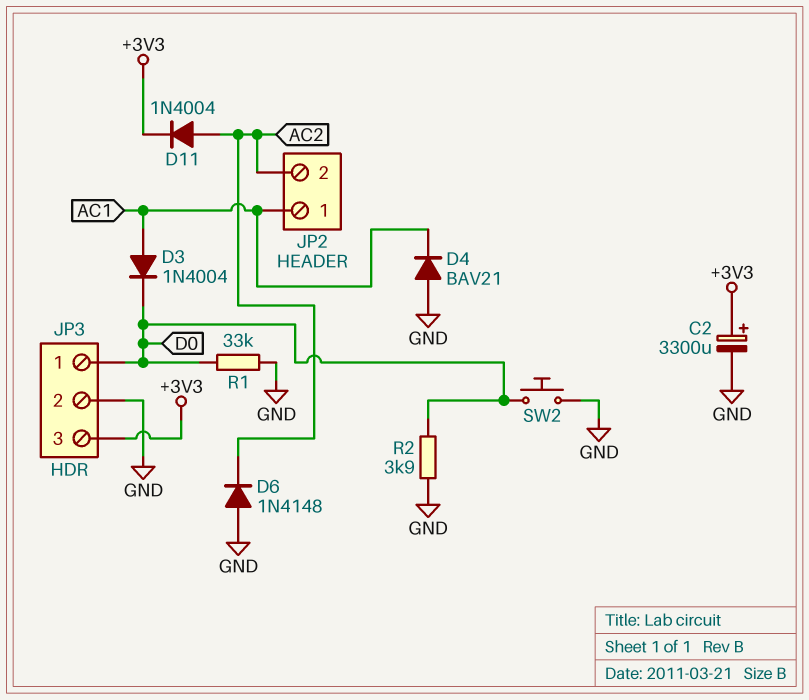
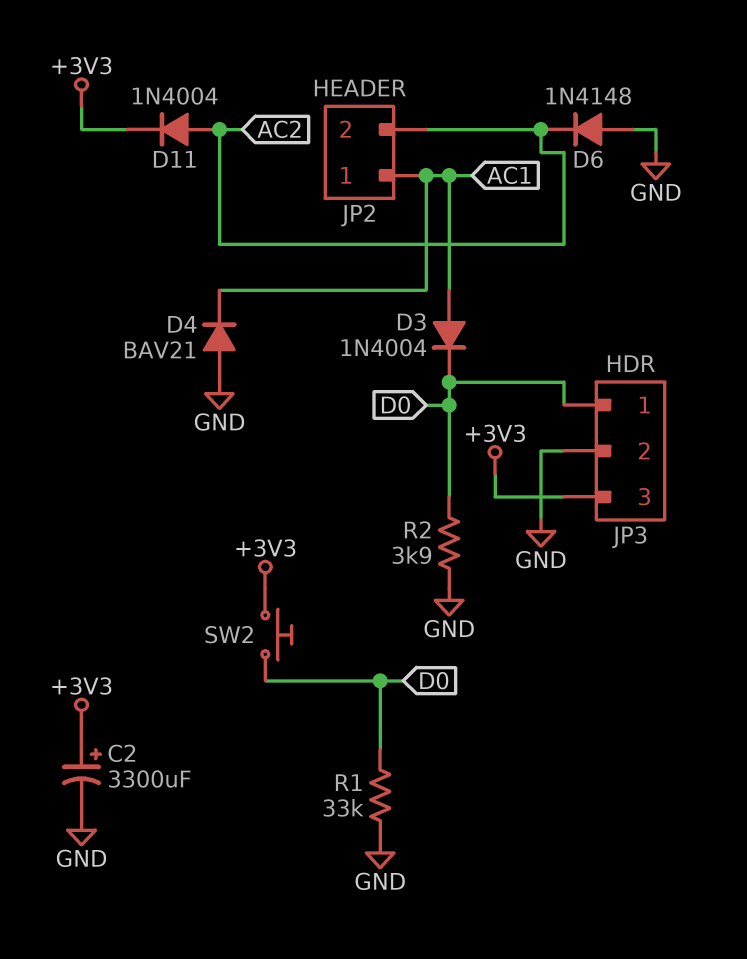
SW2: button (D0, GND) -> button (+3V3, D0)

